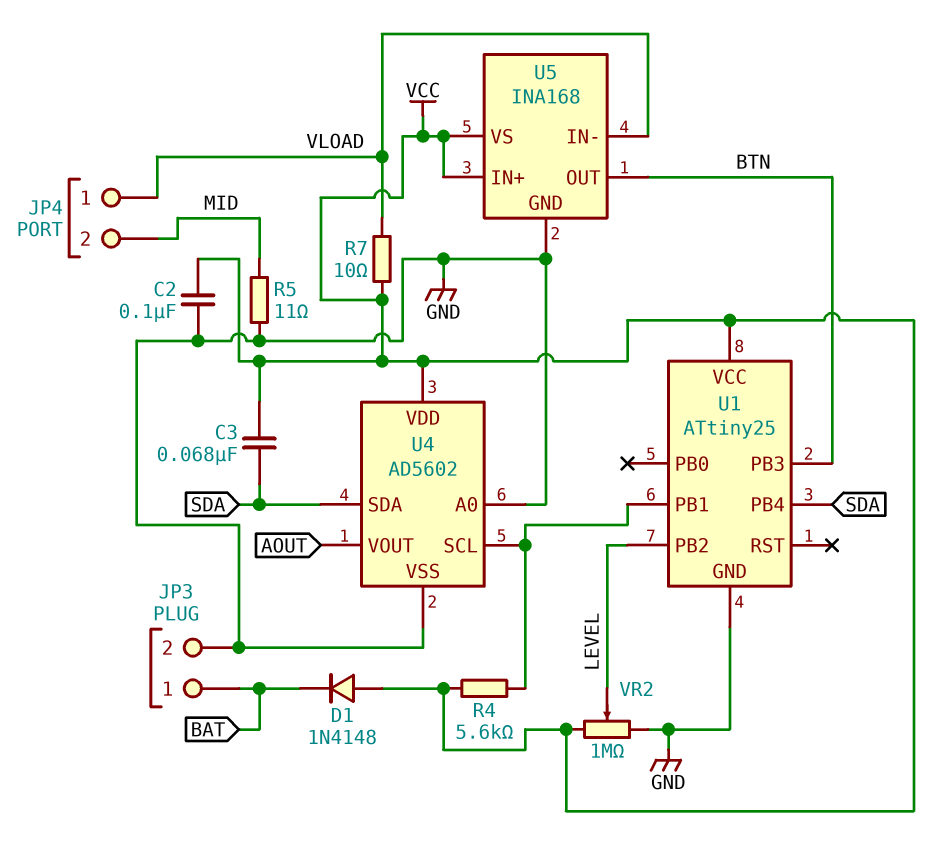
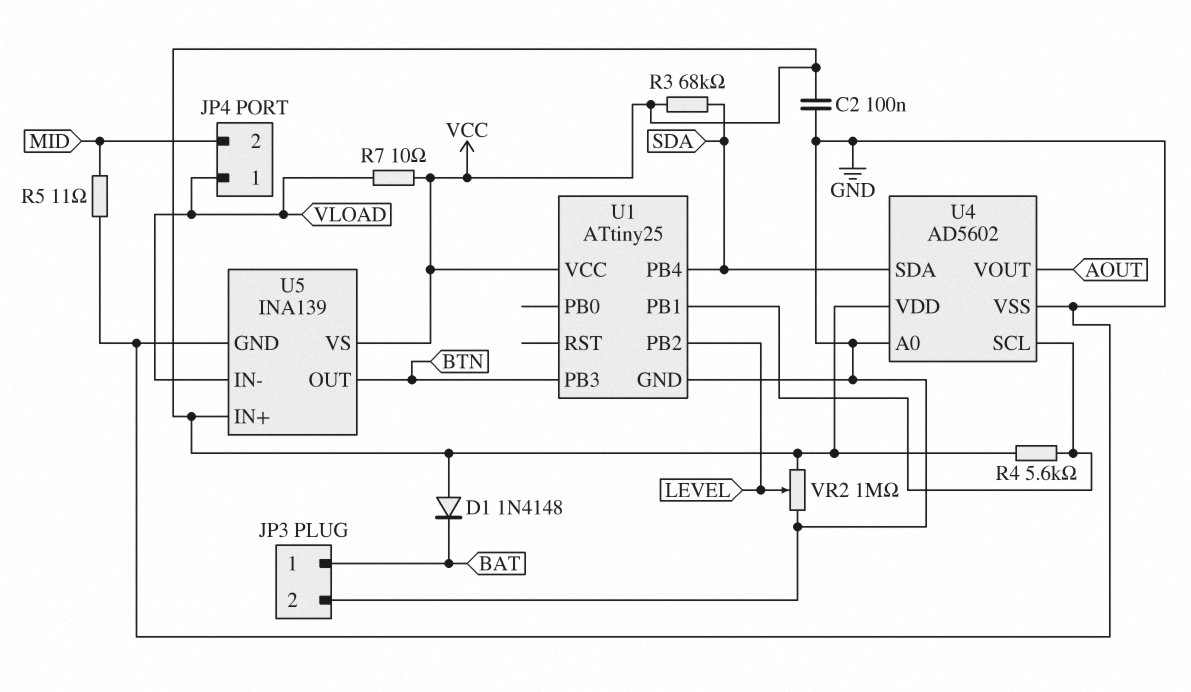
C3: 68nF (SDA, VCC) -> none
R3: none -> 68k (SDA, VCC)
U5: INA168 -> INA139

